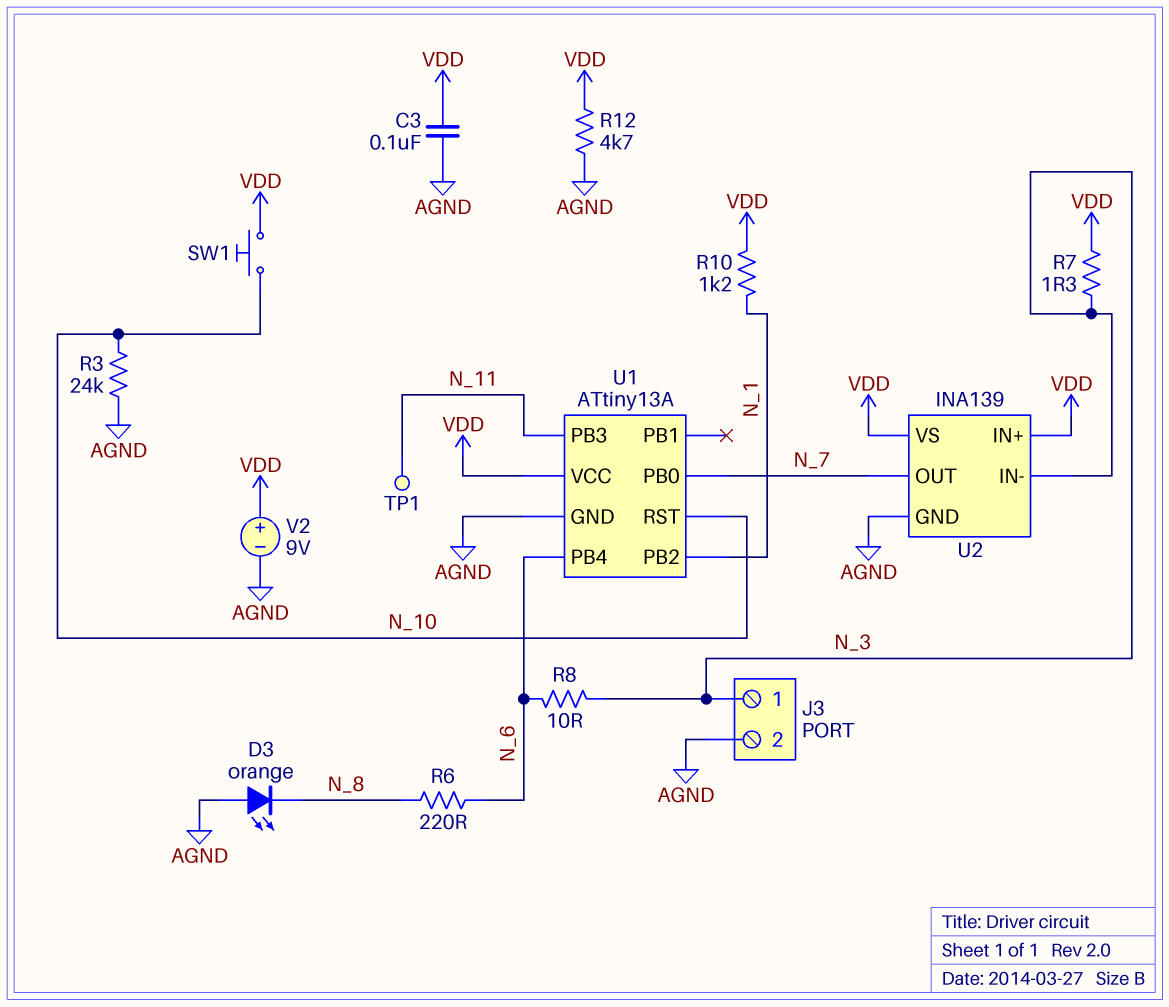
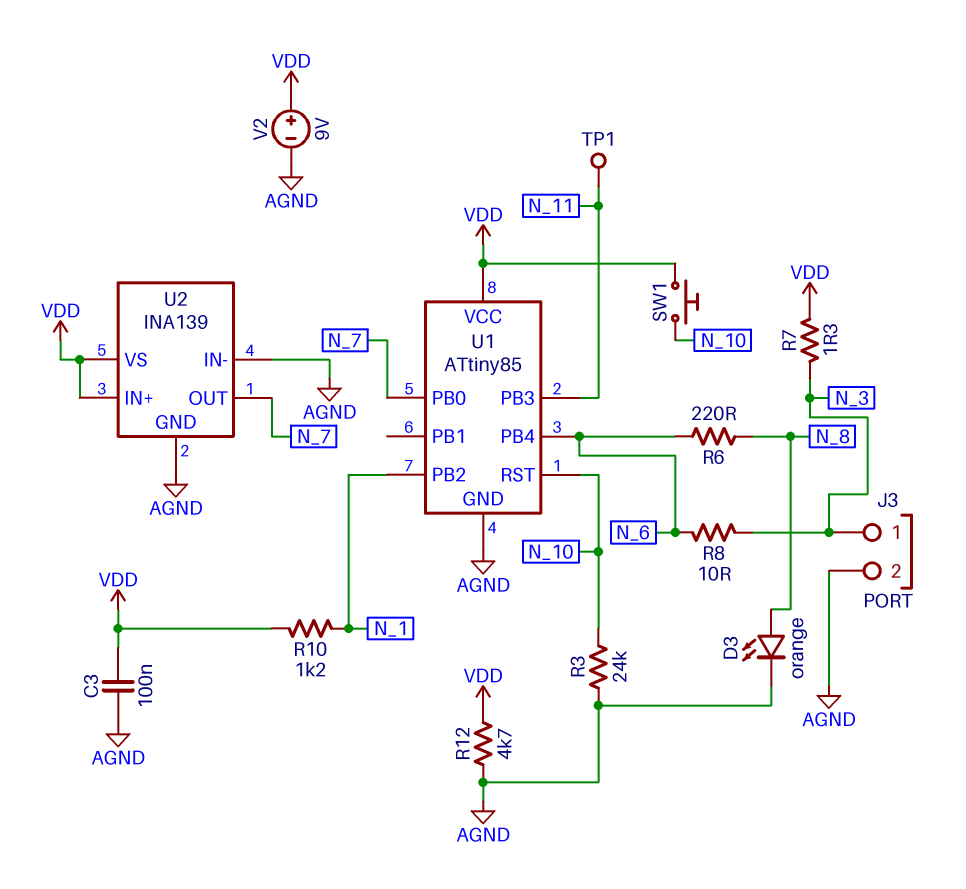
D3: LED orange (A AGND, K N_8) -> LED orange (A N_8, K AGND)
U1: ATtiny13A -> ATtiny85
U2 pin IN-: N_3 -> AGND

